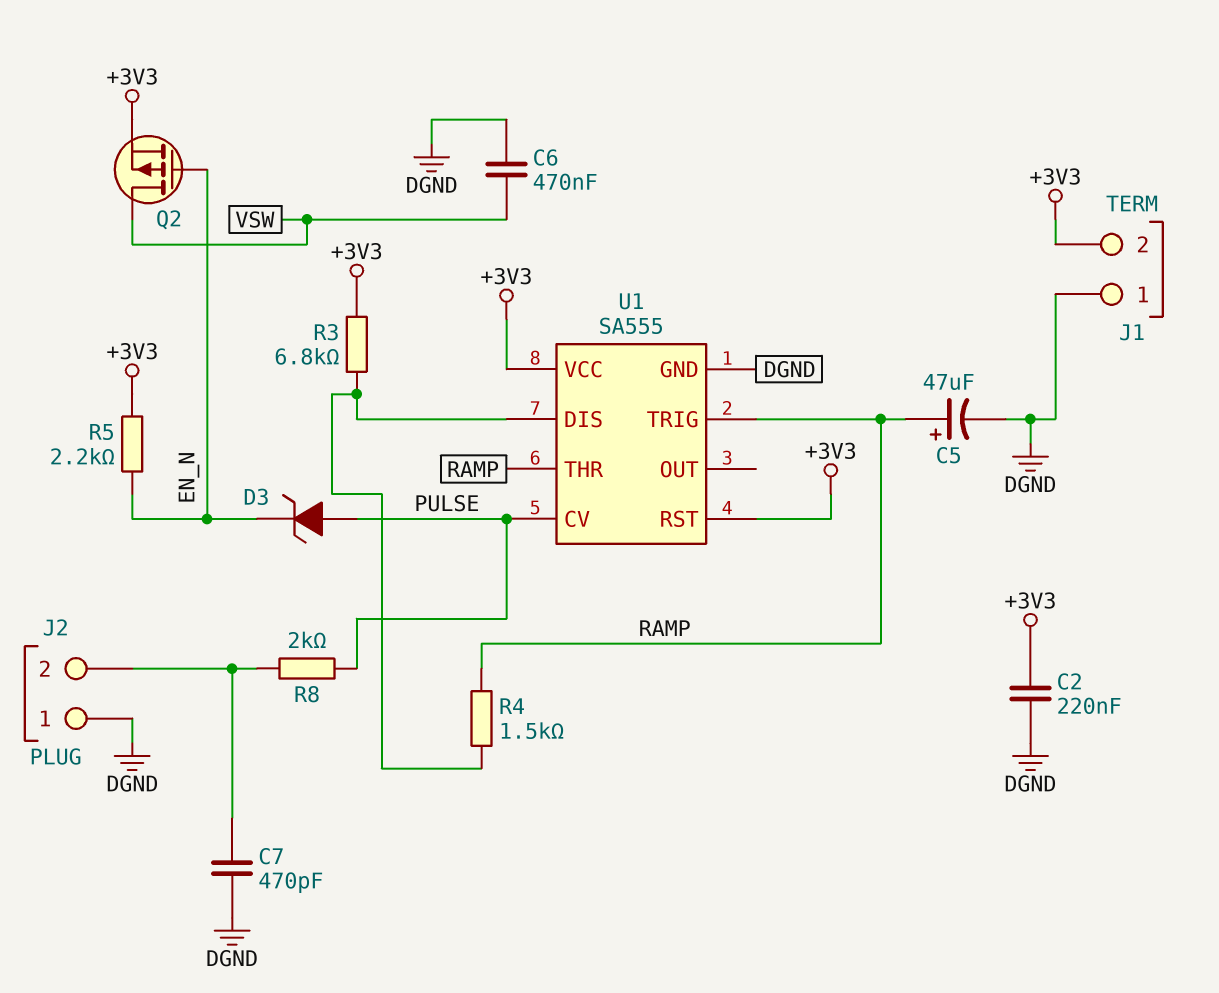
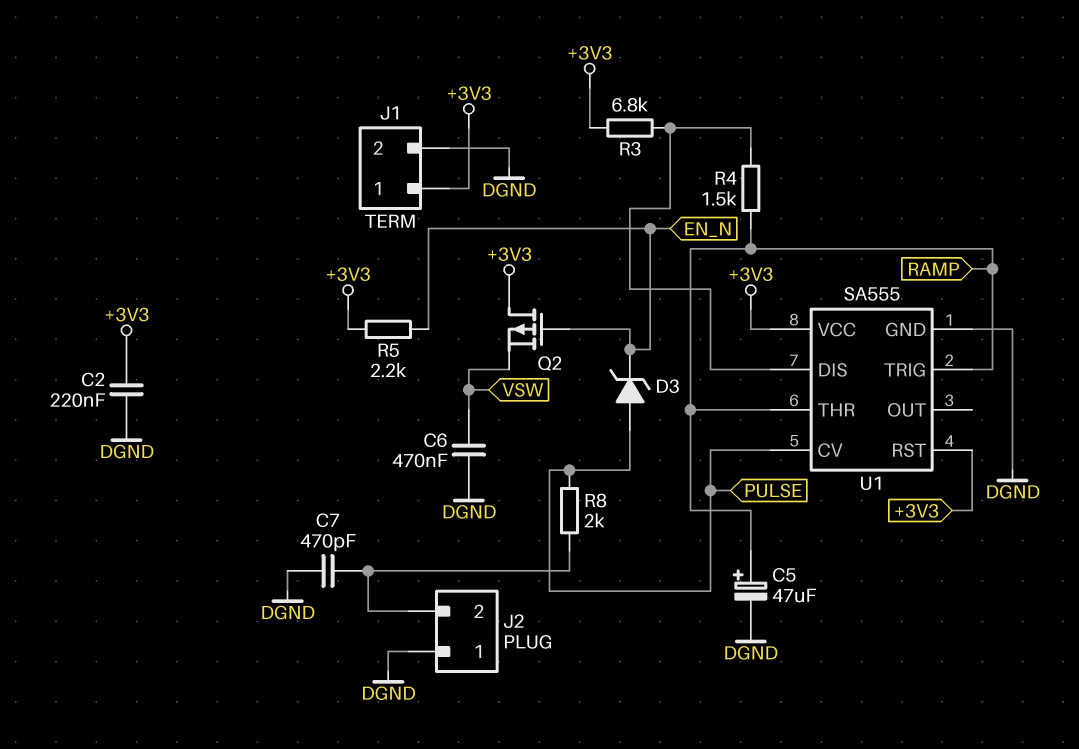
J1 pin 1: DGND -> +3V3
J1 pin 2: +3V3 -> DGND
Q2: PMOS (G EN_N, D VSW, S +3V3) -> PMOS (G EN_N, D +3V3, S VSW)

